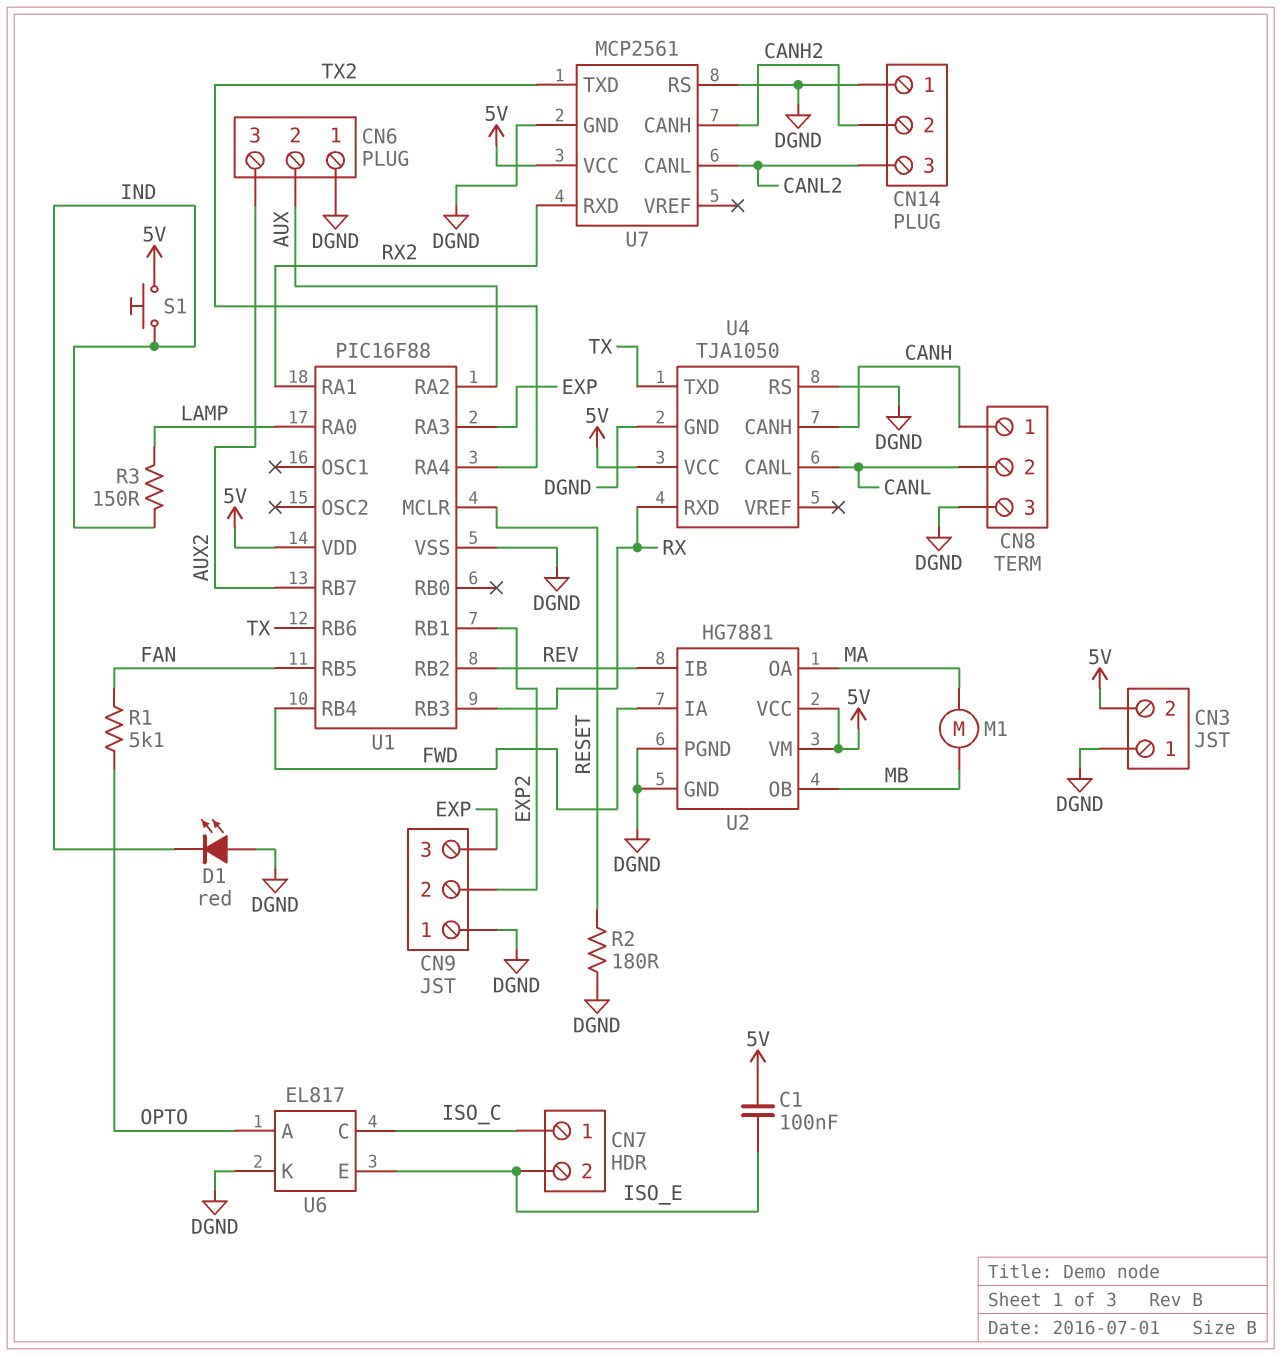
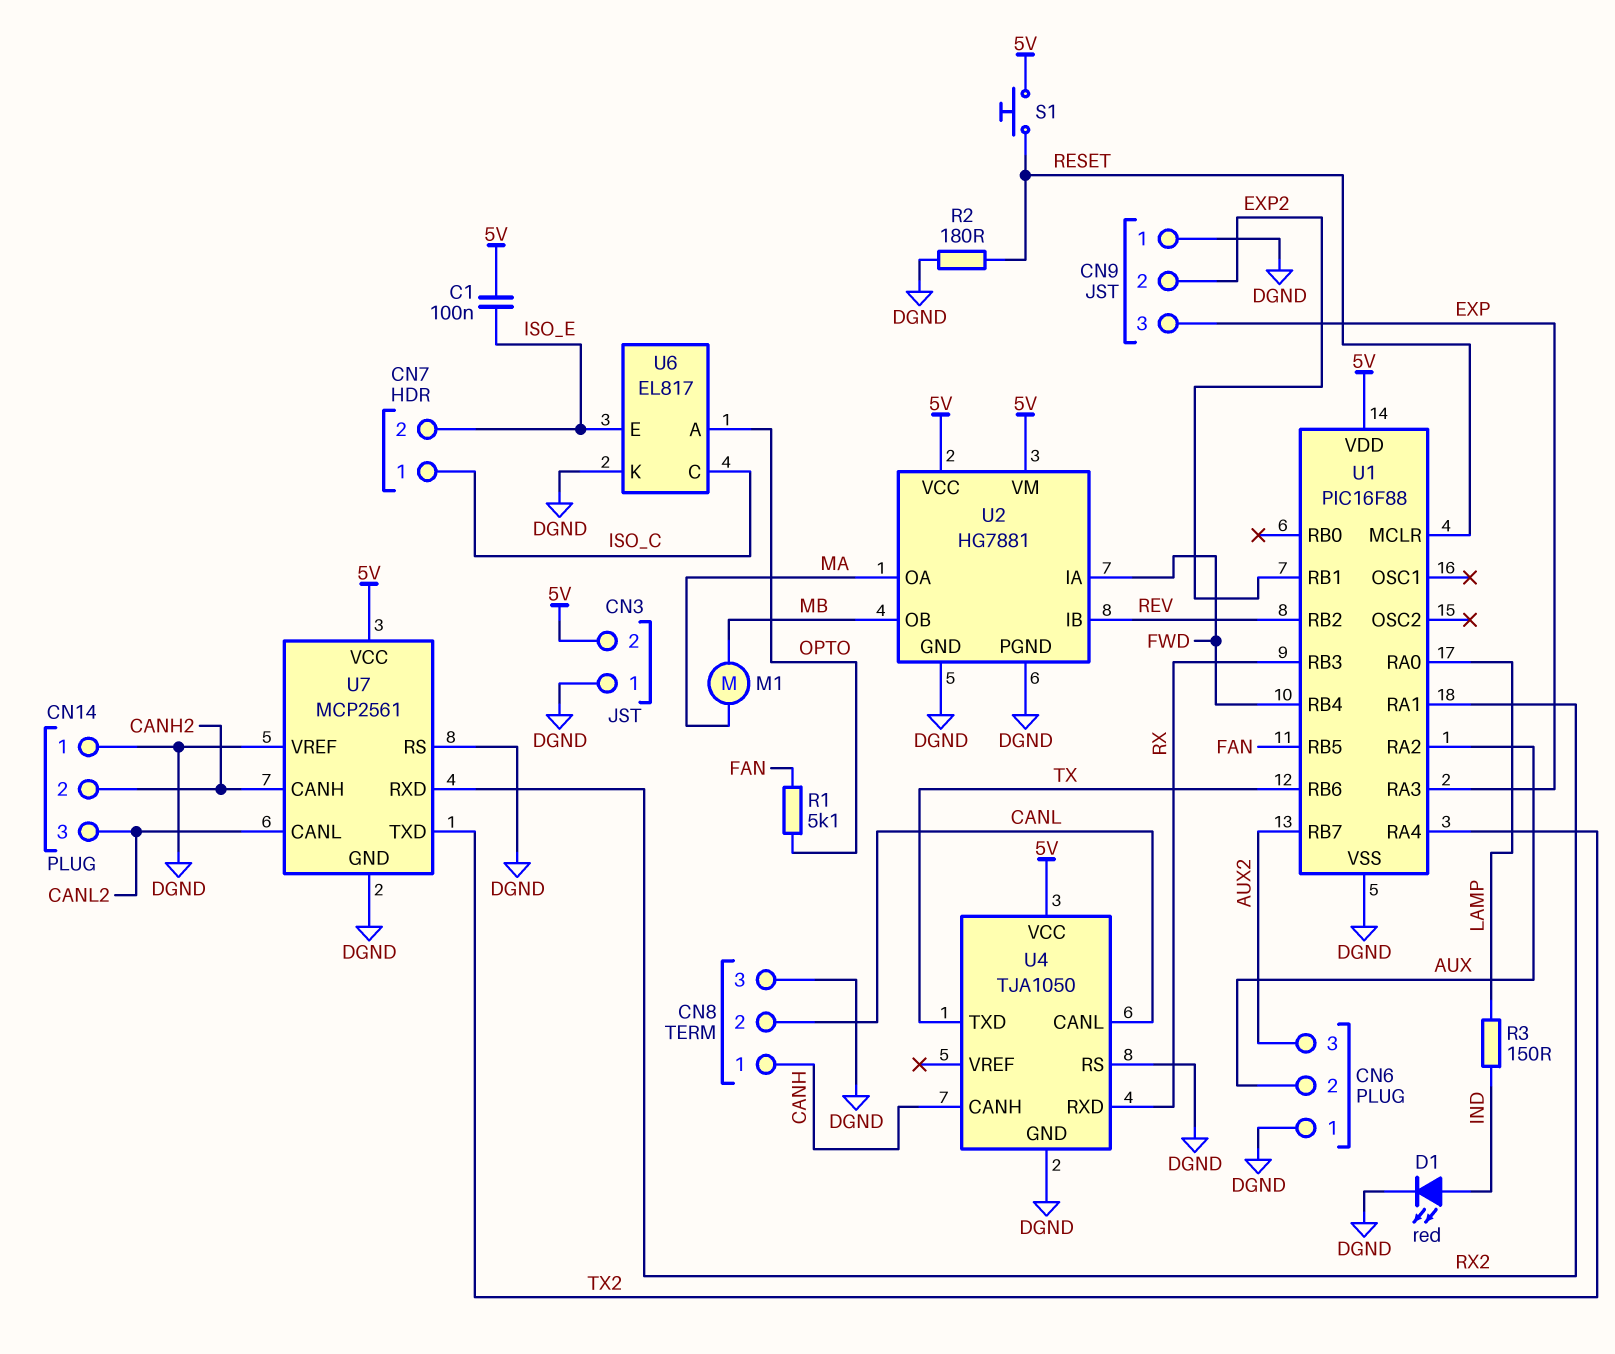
D1: LED red (A DGND, K IND) -> LED red (A IND, K DGND)
S1: button (5V, IND) -> button (5V, RESET)
U7 pin VREF: none -> DGND

